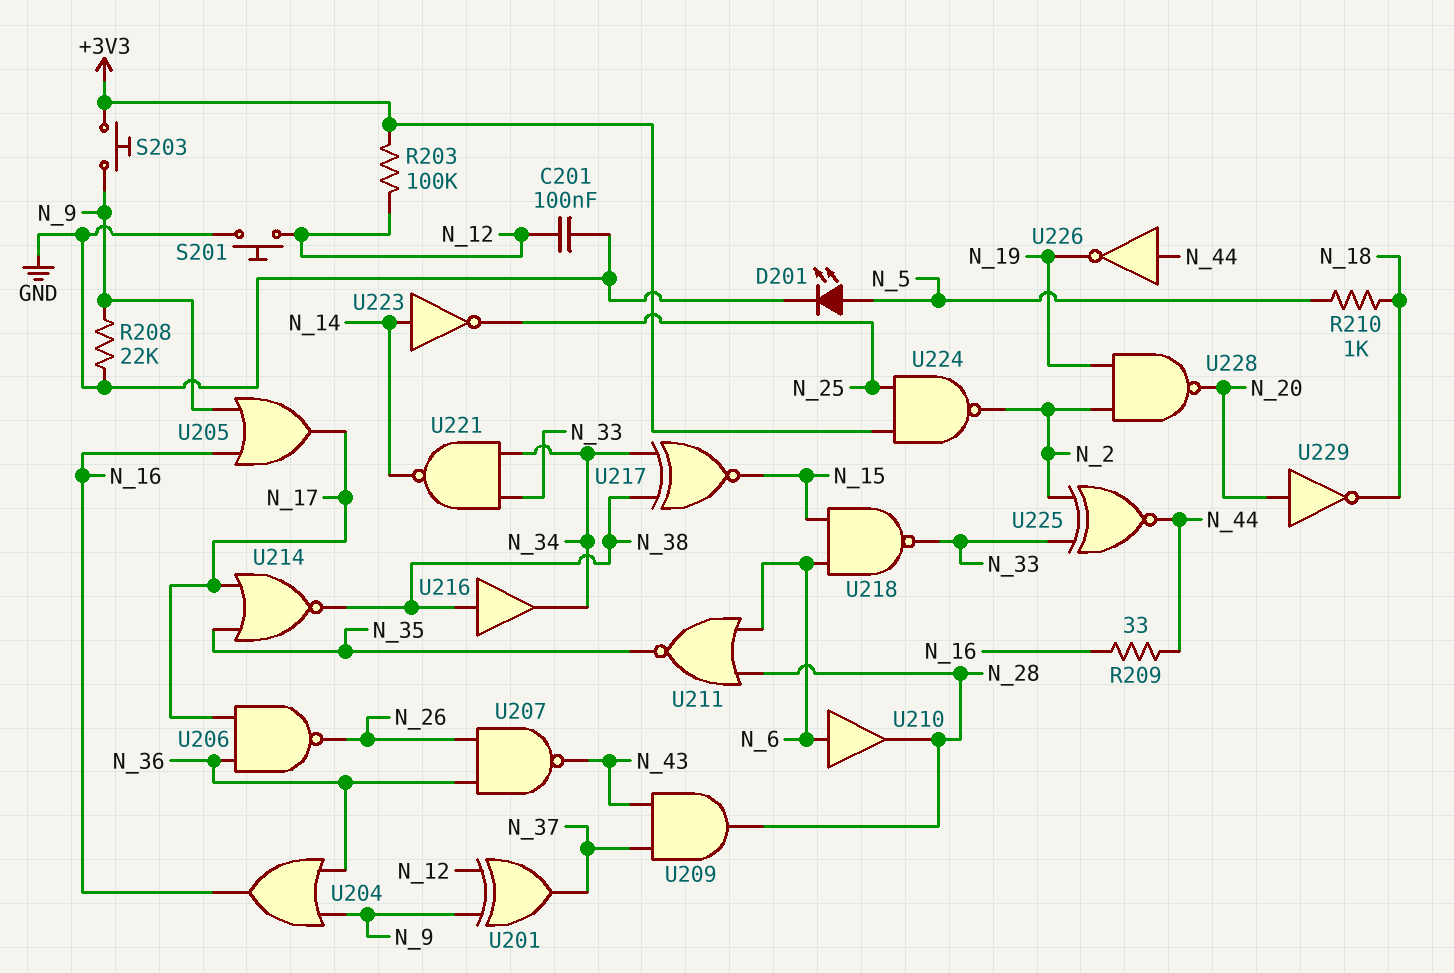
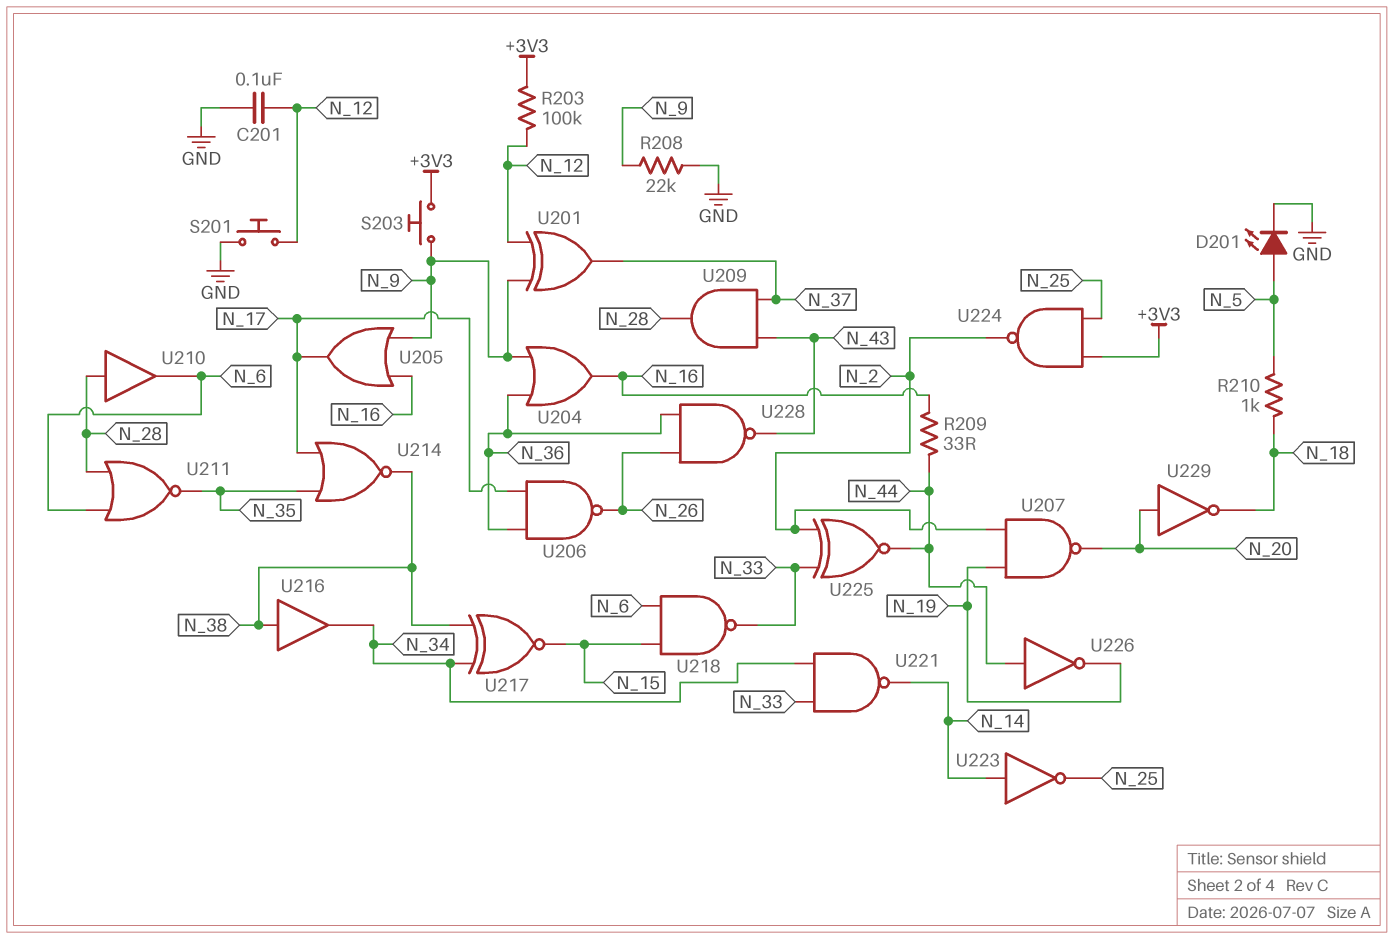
U207: NAND (in N_26, in N_36, out N_43) -> NAND (in N_2, in N_19, out N_20)
U210: buffer (in N_6, out N_28) -> buffer (in N_28, out N_6)
U228: NAND (in N_2, in N_19, out N_20) -> NAND (in N_26, in N_36, out N_43)

